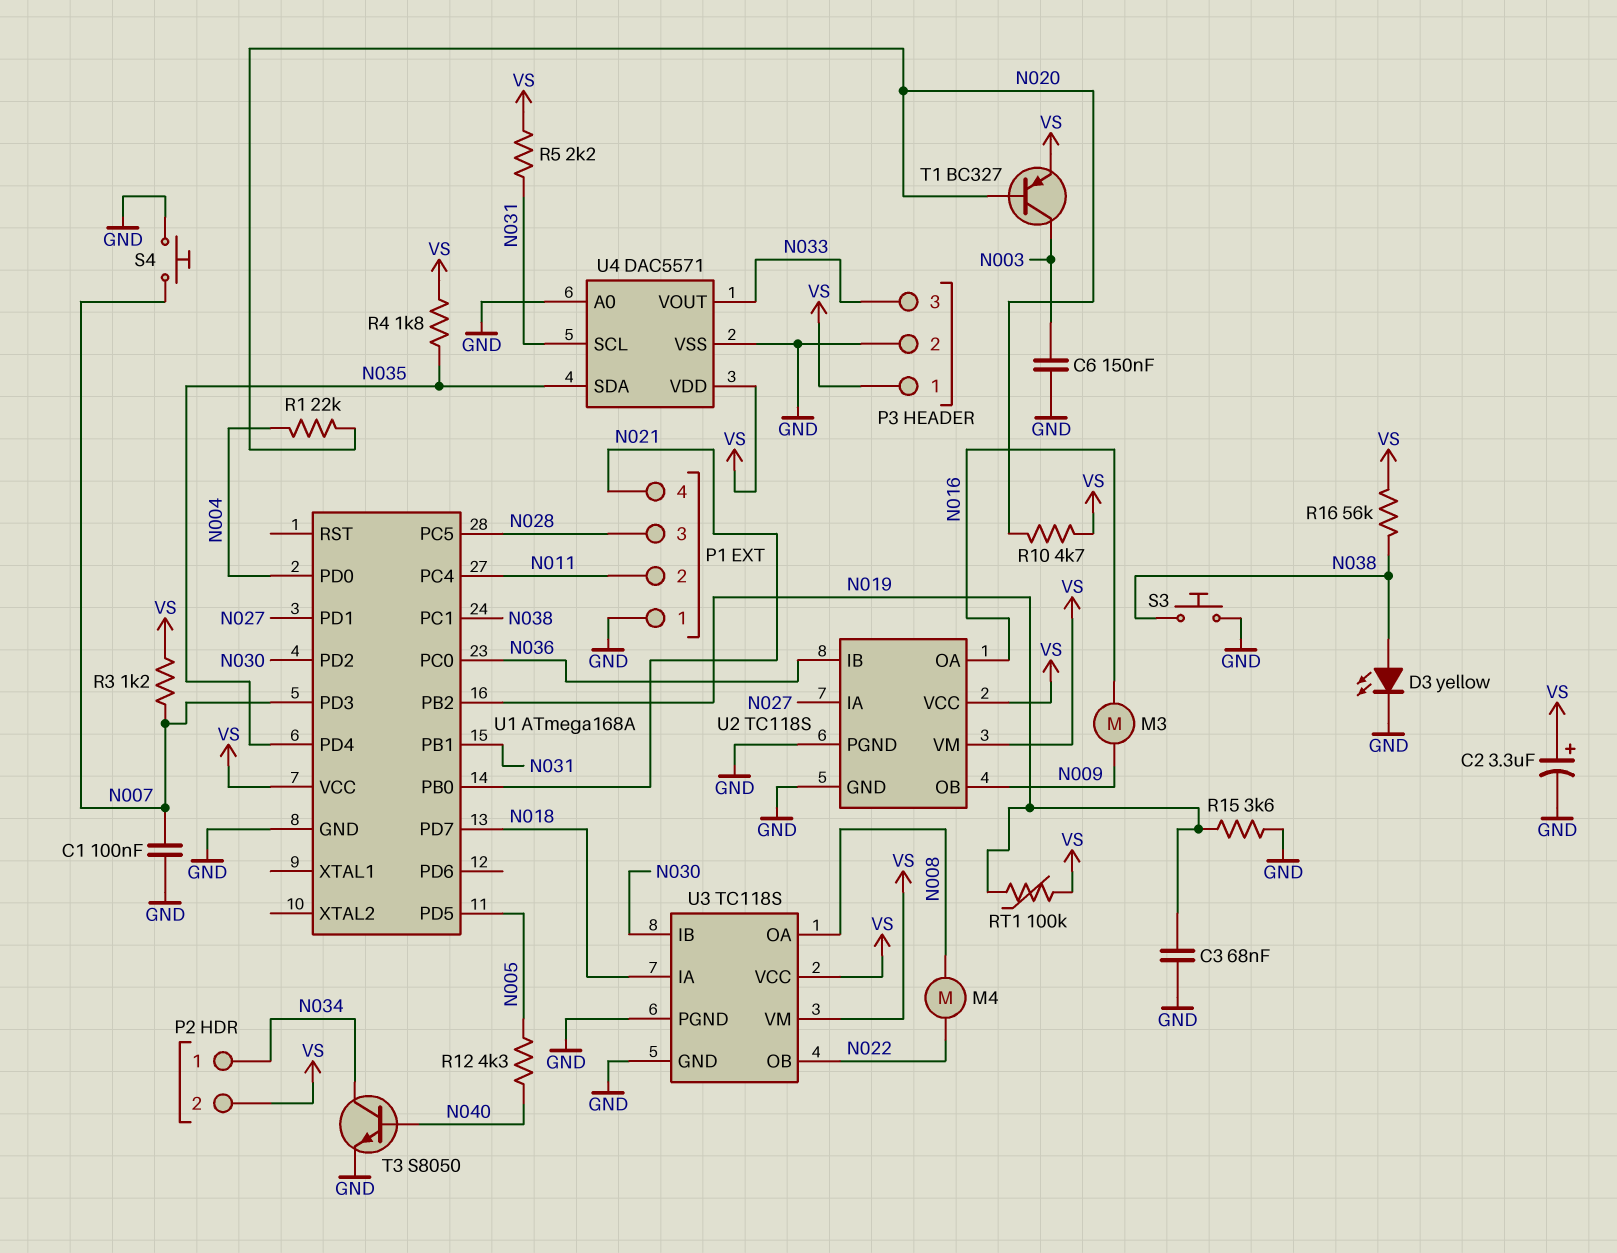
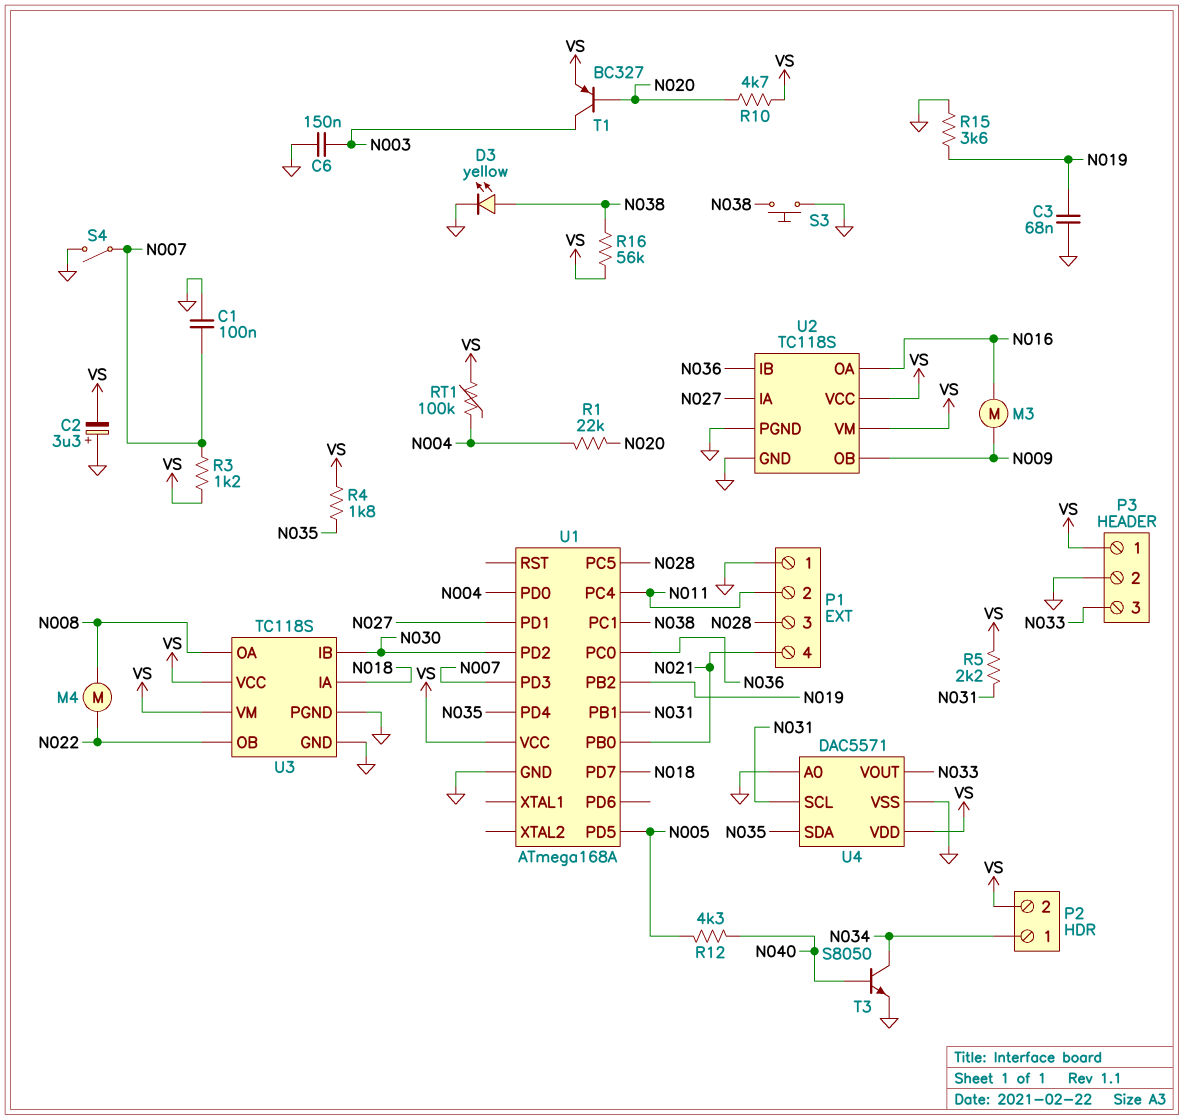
C2: 3.3uF (plus VS, minus GND) -> 3.3uF (plus GND, minus VS)
RT1: 100k (N019, VS) -> 100k (N004, VS)
S4: button (GND, N007) -> switch (GND, N007)

